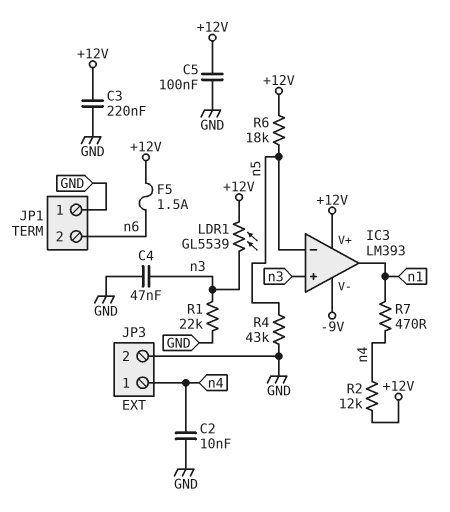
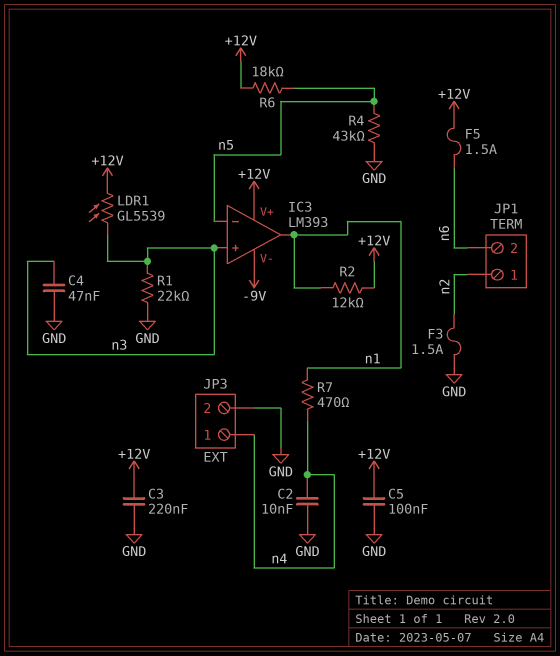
F3: none -> 1.5A (GND, n2)
JP1 pin 1: GND -> n2
R2: 12k (+12V, n4) -> 12k (+12V, n1)

